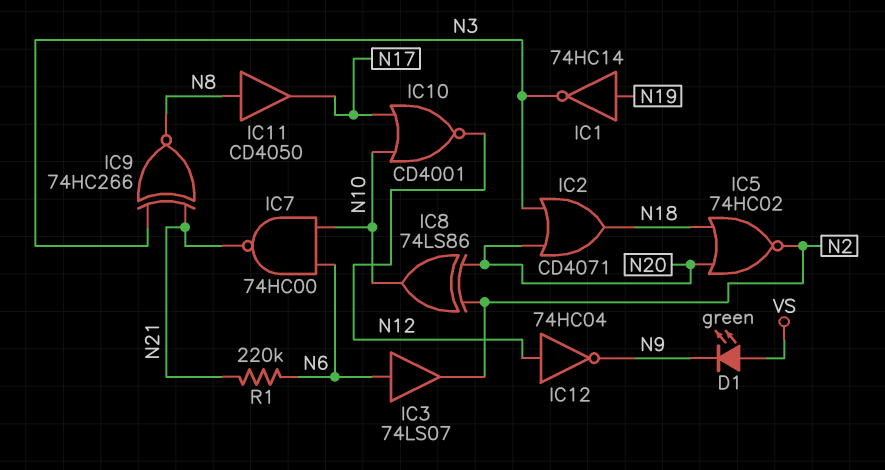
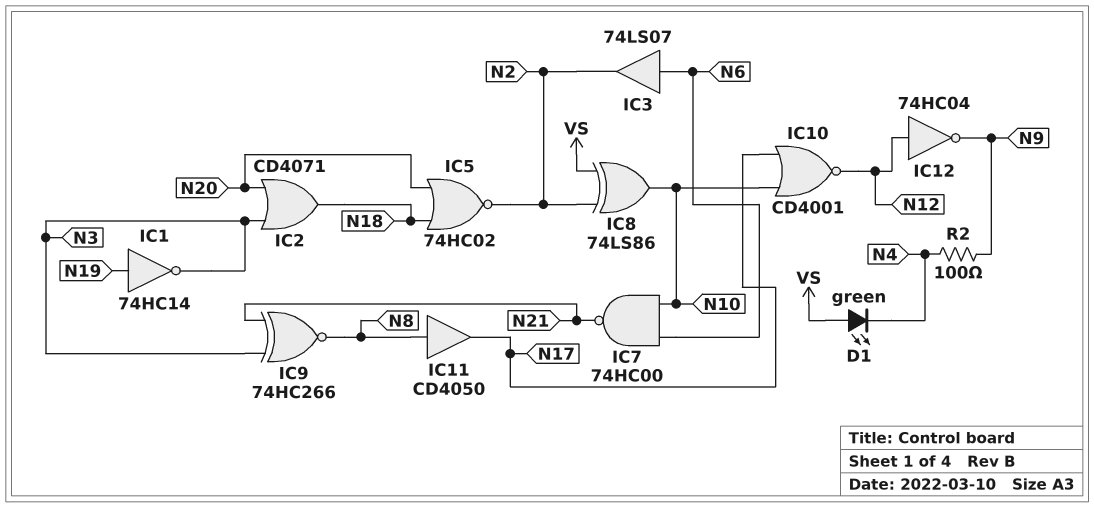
D1: LED green (A VS, K N9) -> LED green (A VS, K N4)
IC8: XOR 74LS86 (in N2, in N20, out N10) -> XOR 74LS86 (in N2, in VS, out N10)
R1: 220k (N6, N21) -> none
R2: none -> 100 (N4, N9)

